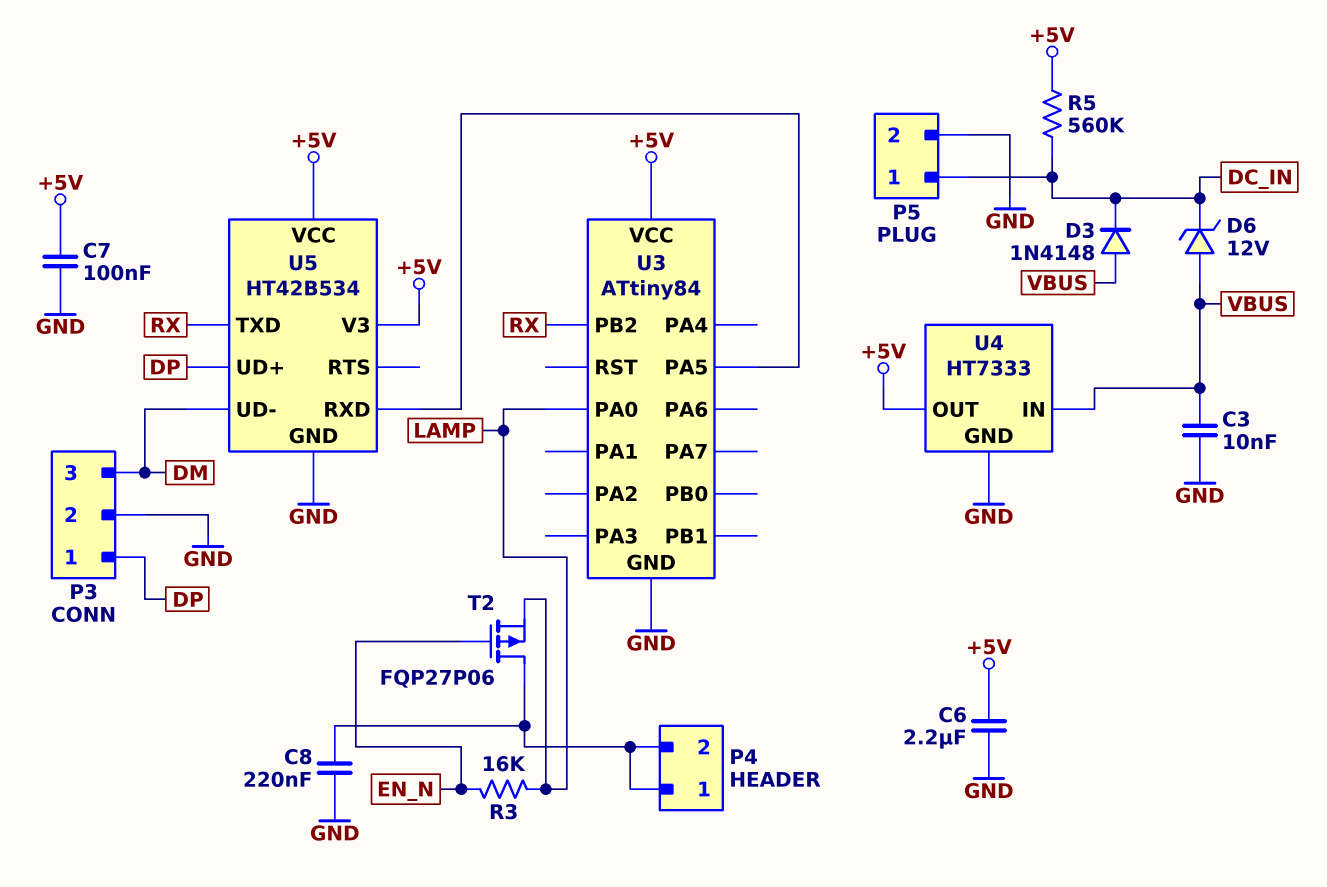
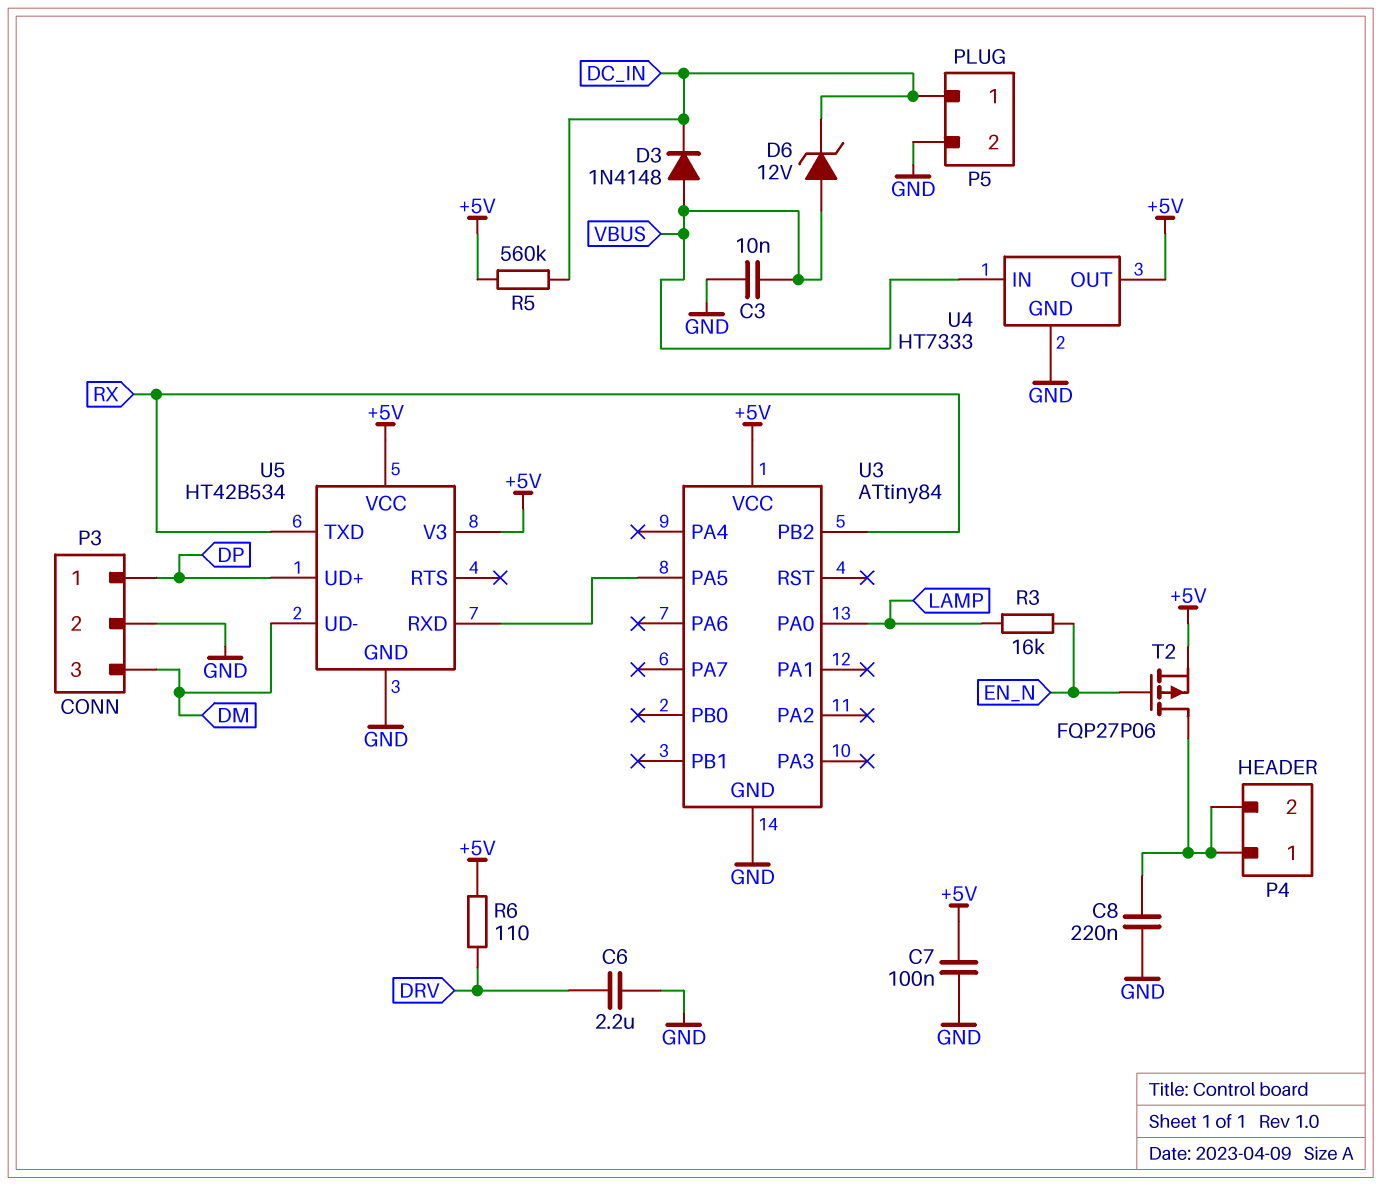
C6: 2.2uF (+5V, GND) -> 2.2uF (DRV, GND)
R6: none -> 110 (+5V, DRV)
T2: PMOS FQP27P06 (G EN_N, D P4/1, S LAMP) -> PMOS FQP27P06 (G EN_N, D P4/1, S +5V)

